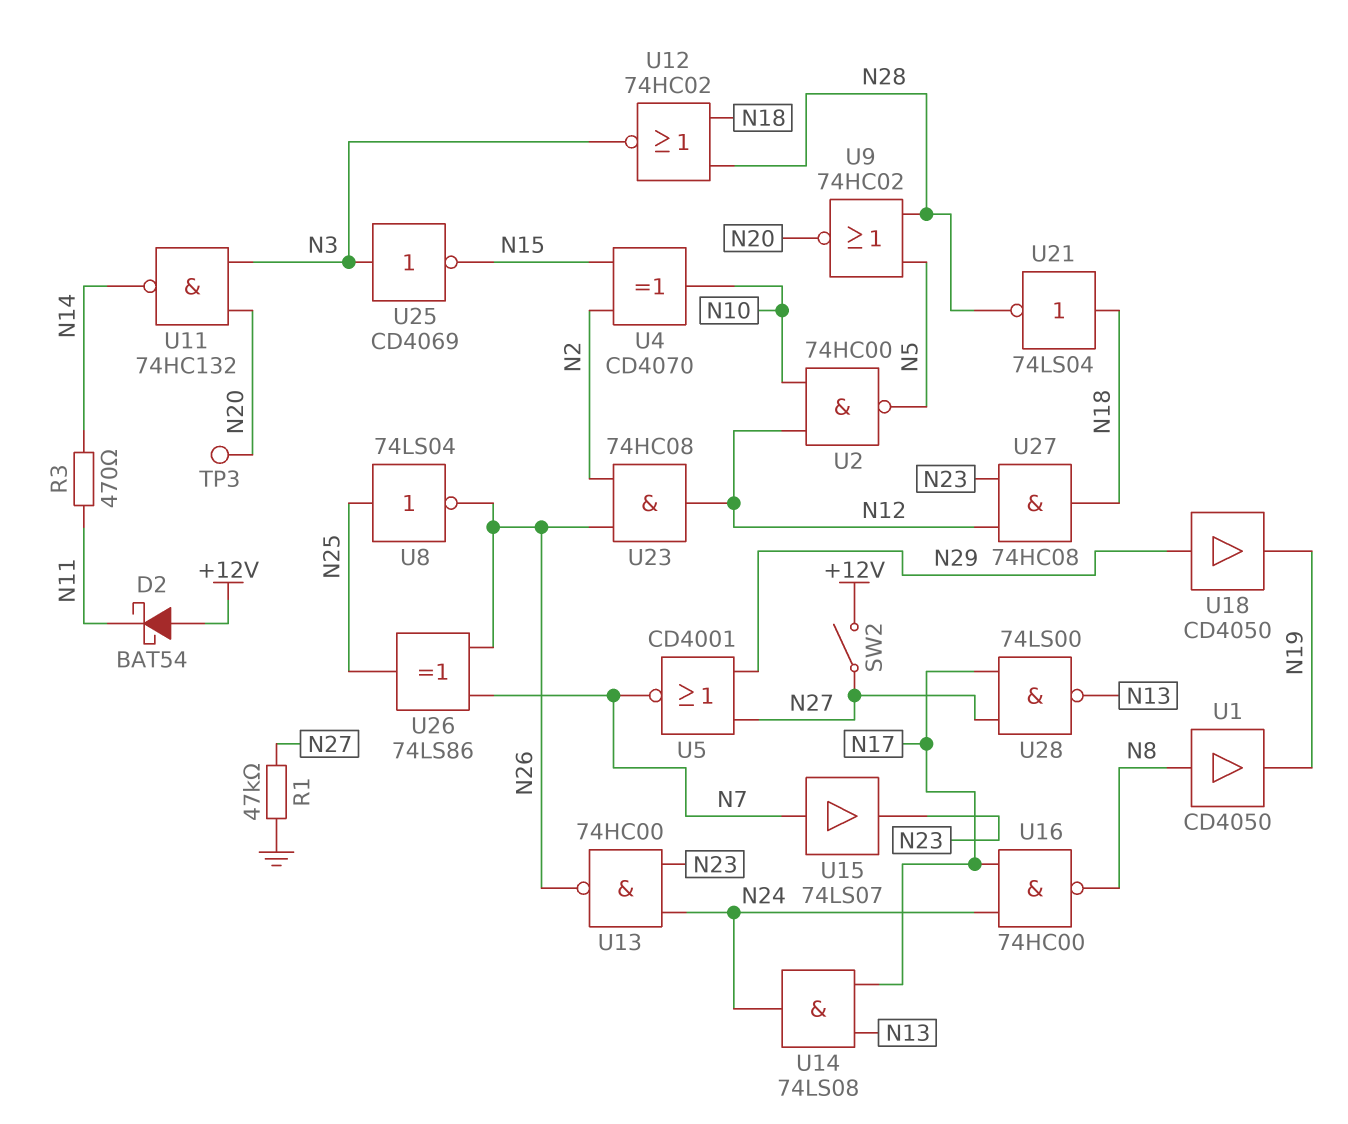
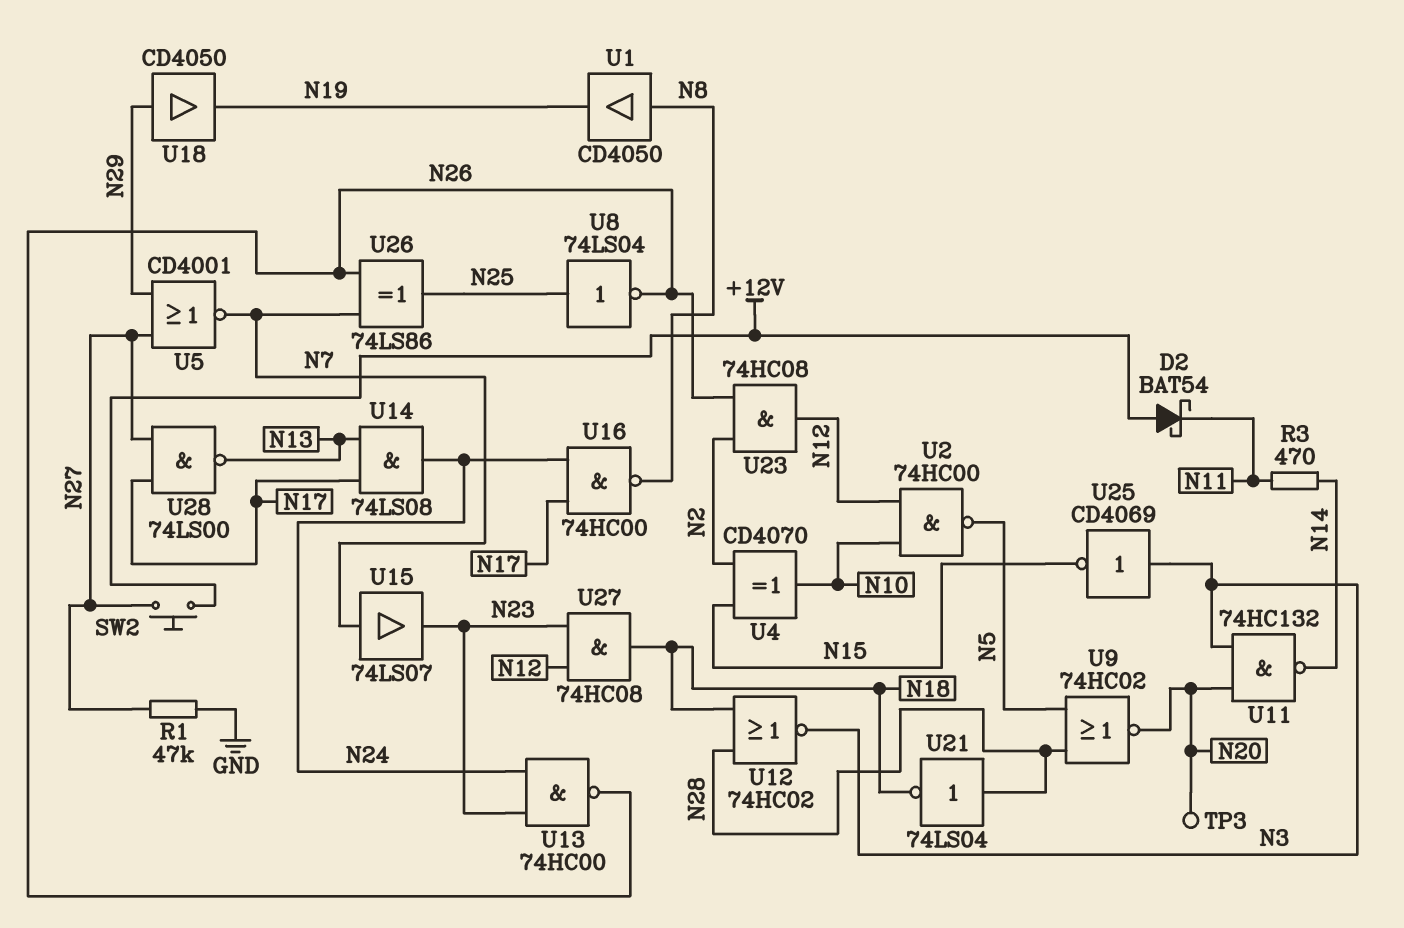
SW2: switch (+12V, N27) -> button (+12V, N27)
U21: NOT 74LS04 (in N18, out N28) -> NOT 74LS04 (in N28, out N18)

